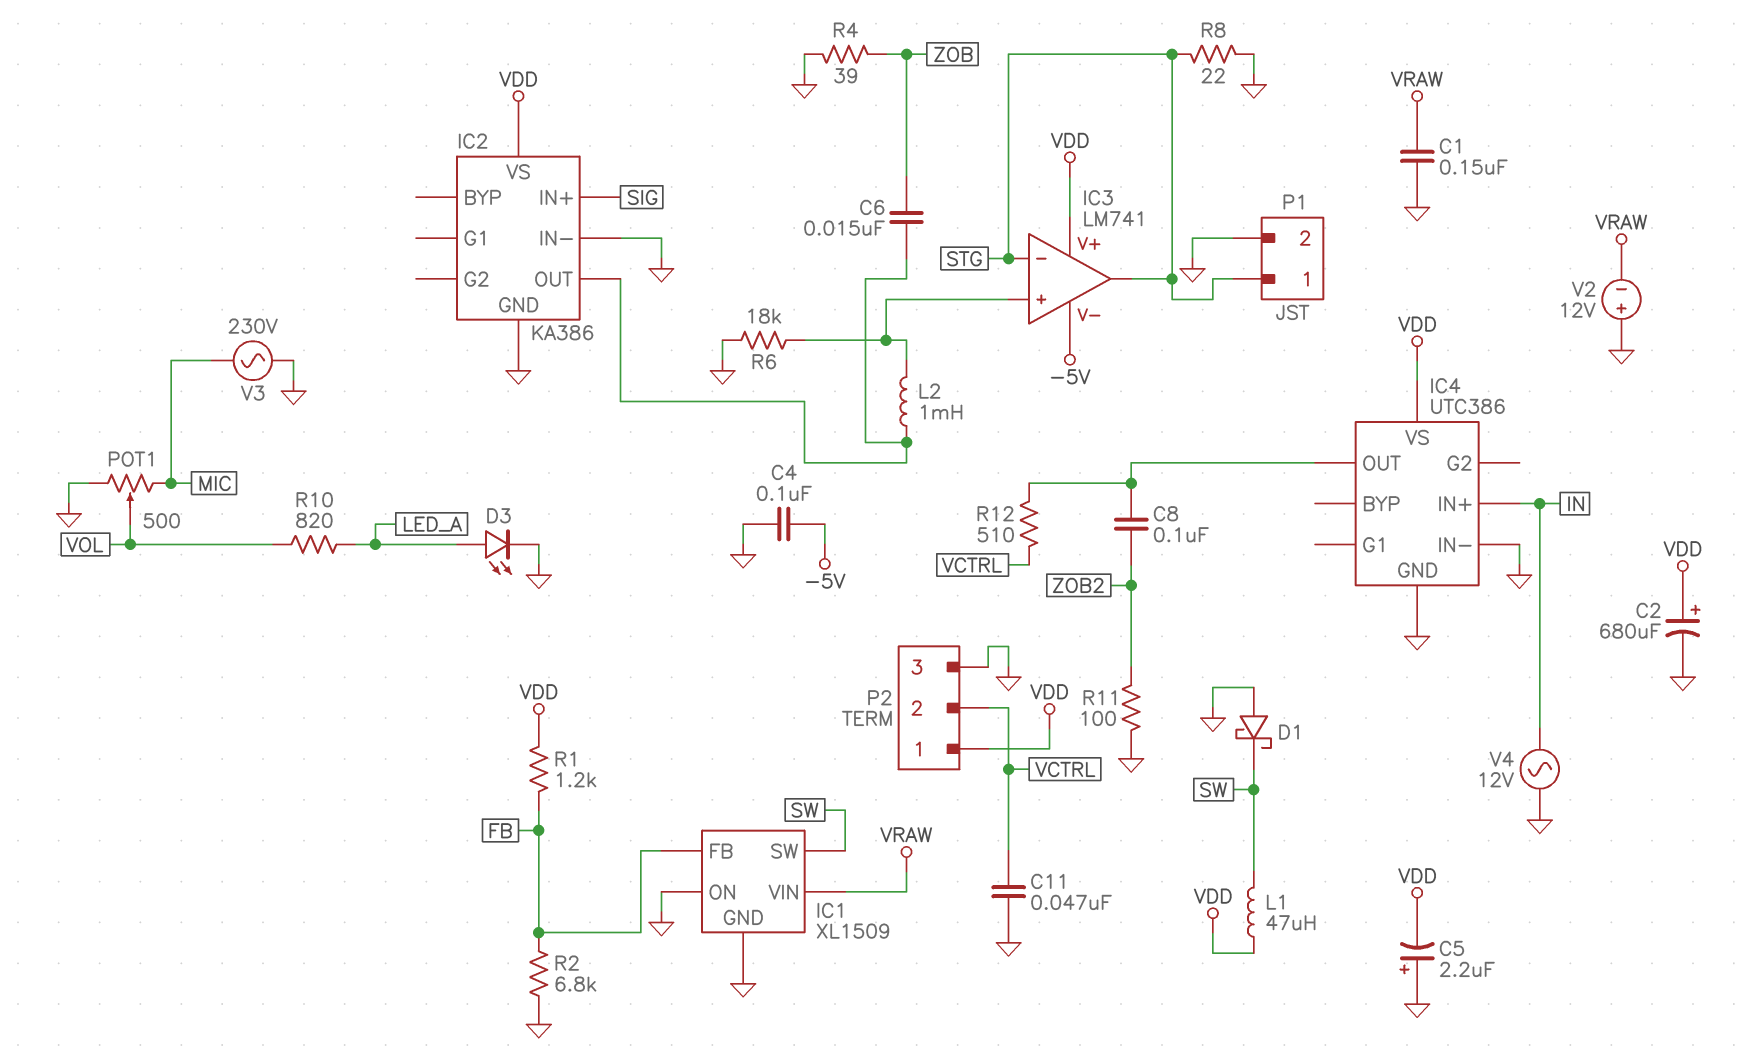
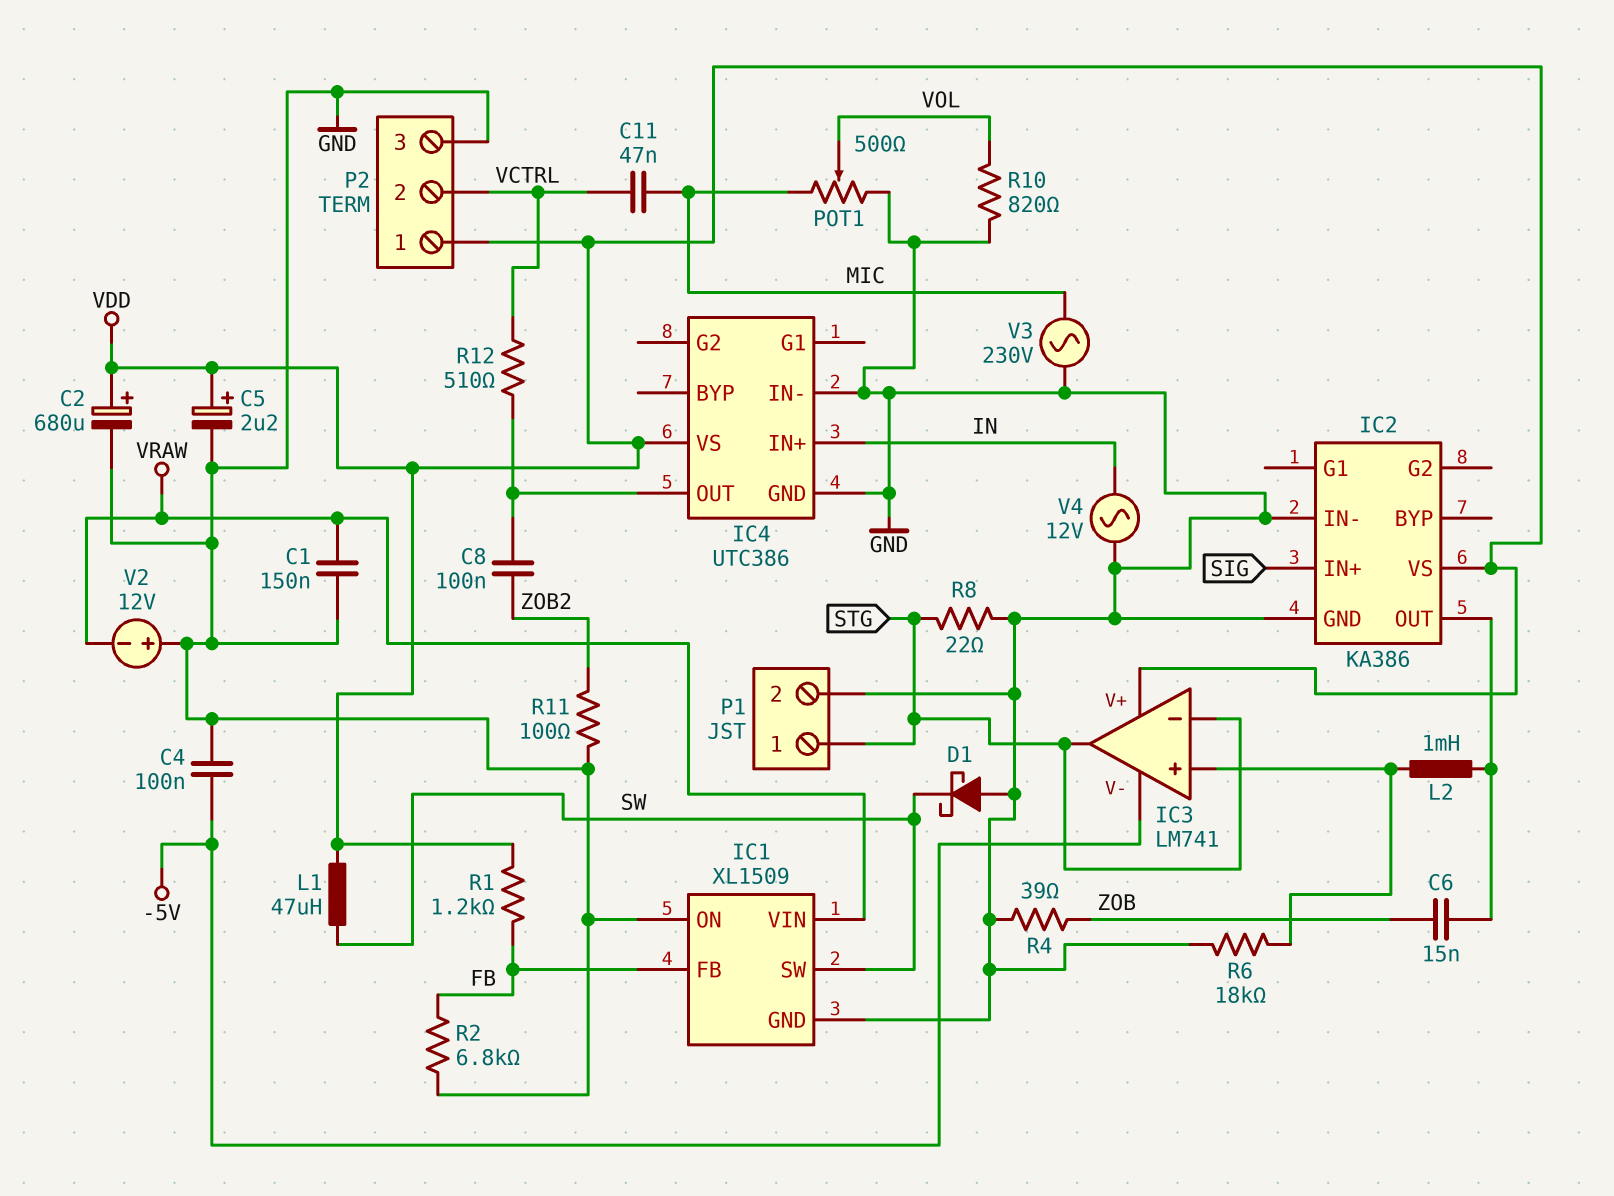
C5: 2.2uF (plus GND, minus VDD) -> 2.2uF (plus VDD, minus GND)
C11: 47nF (GND, VCTRL) -> 47nF (MIC, VCTRL)
D3: LED (A LED_A, K GND) -> none
R10: 820 (LED_A, VOL) -> 820 (GND, VOL)

